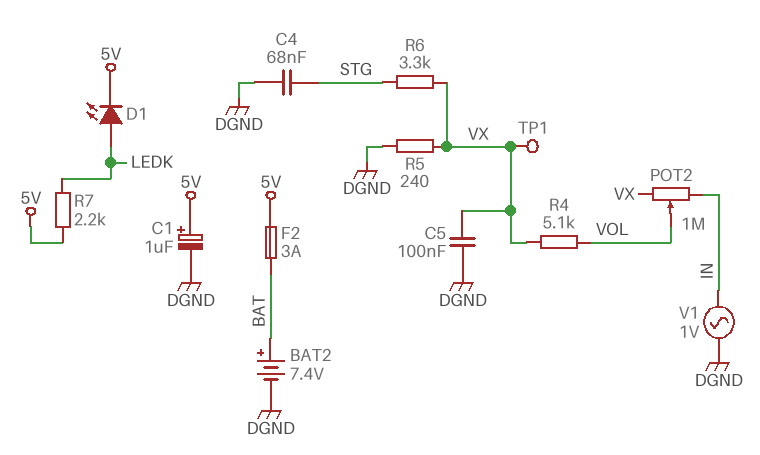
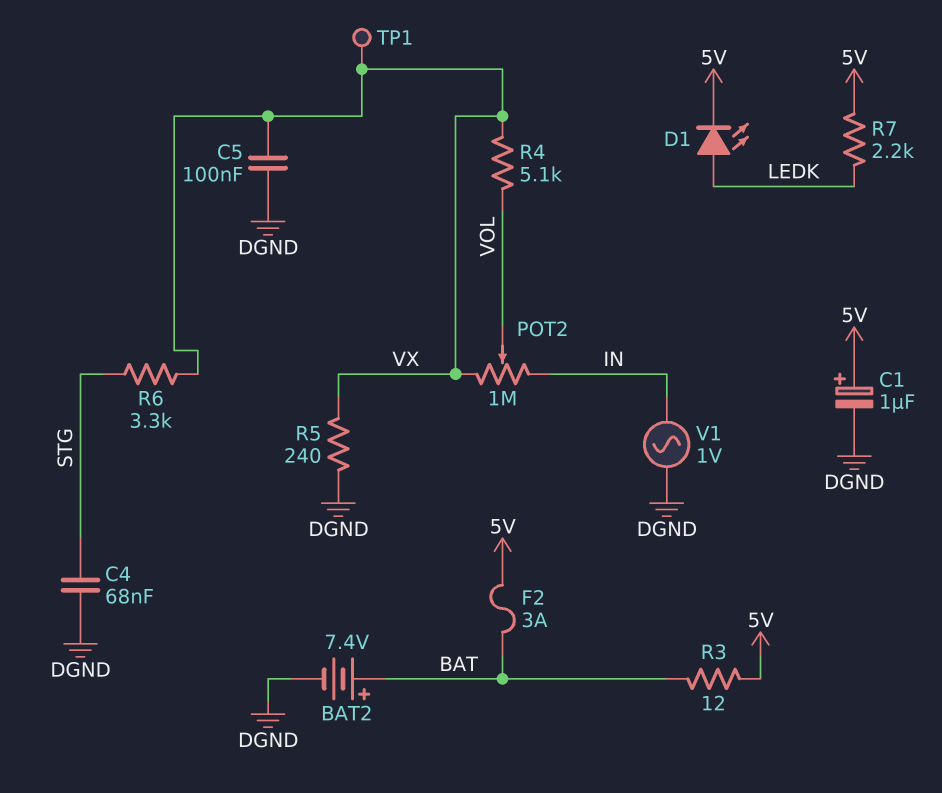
R3: none -> 12 (5V, BAT)

